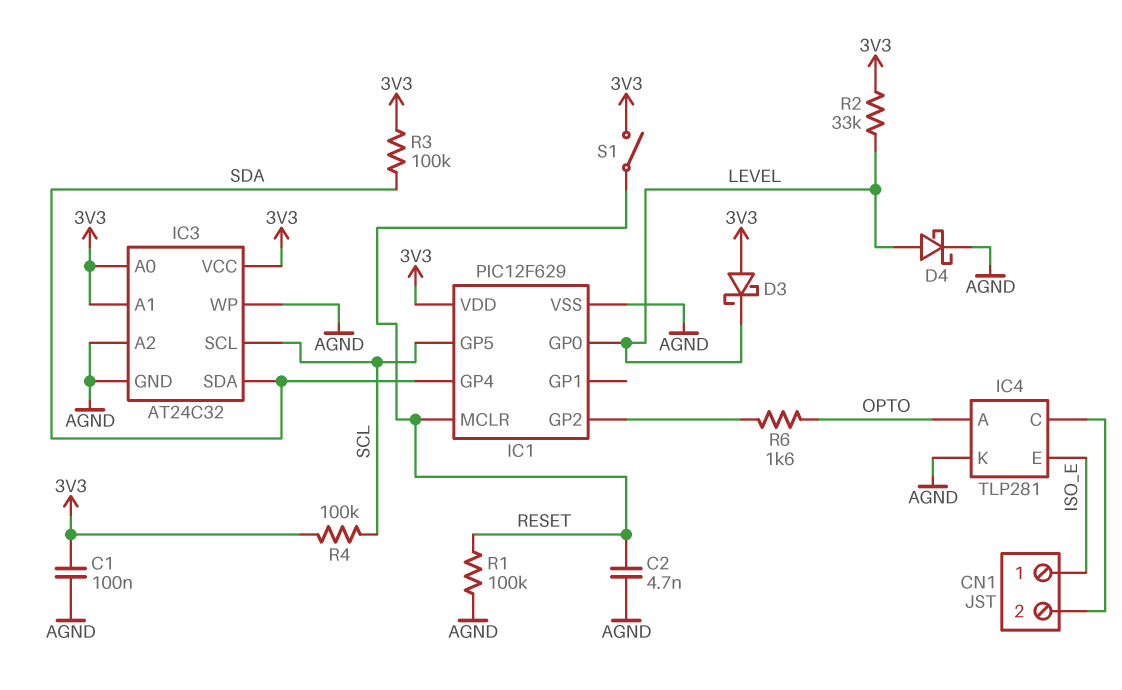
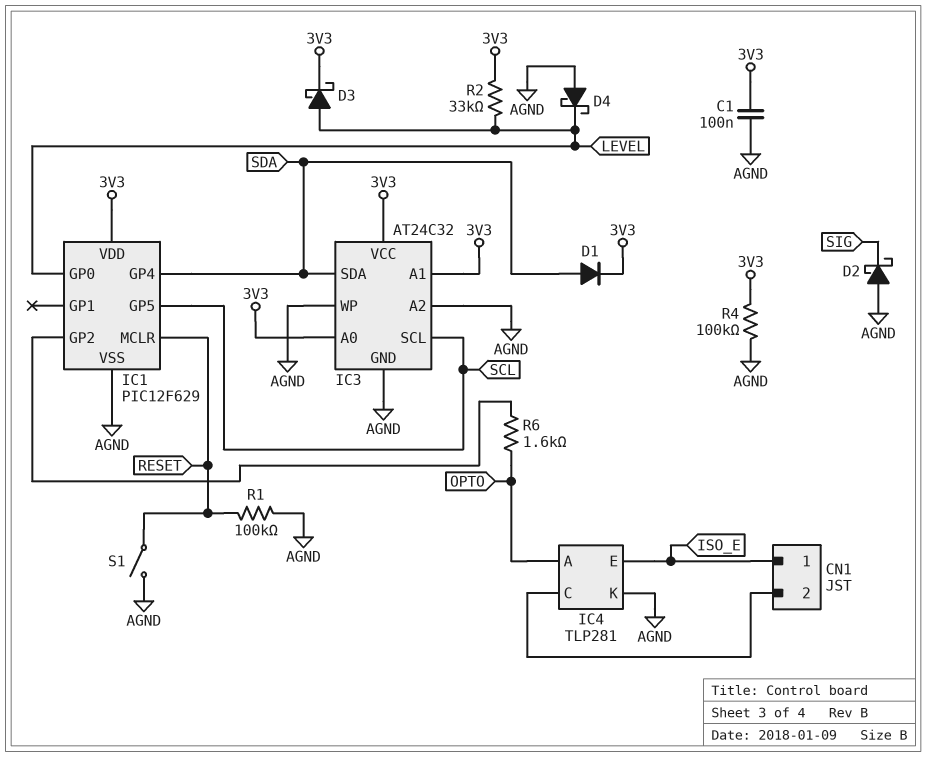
C2: 4.7nF (AGND, RESET) -> none
D1: none -> diode (A SDA, K 3V3)
D2: none -> schottky (A AGND, K SIG)
D3: schottky (A 3V3, K LEVEL) -> schottky (A LEVEL, K 3V3)
D4: schottky (A LEVEL, K AGND) -> schottky (A AGND, K LEVEL)
R3: 100k (3V3, SDA) -> none
R4: 100k (3V3, SCL) -> 100k (3V3, AGND)
S1: switch (3V3, RESET) -> switch (AGND, RESET)

